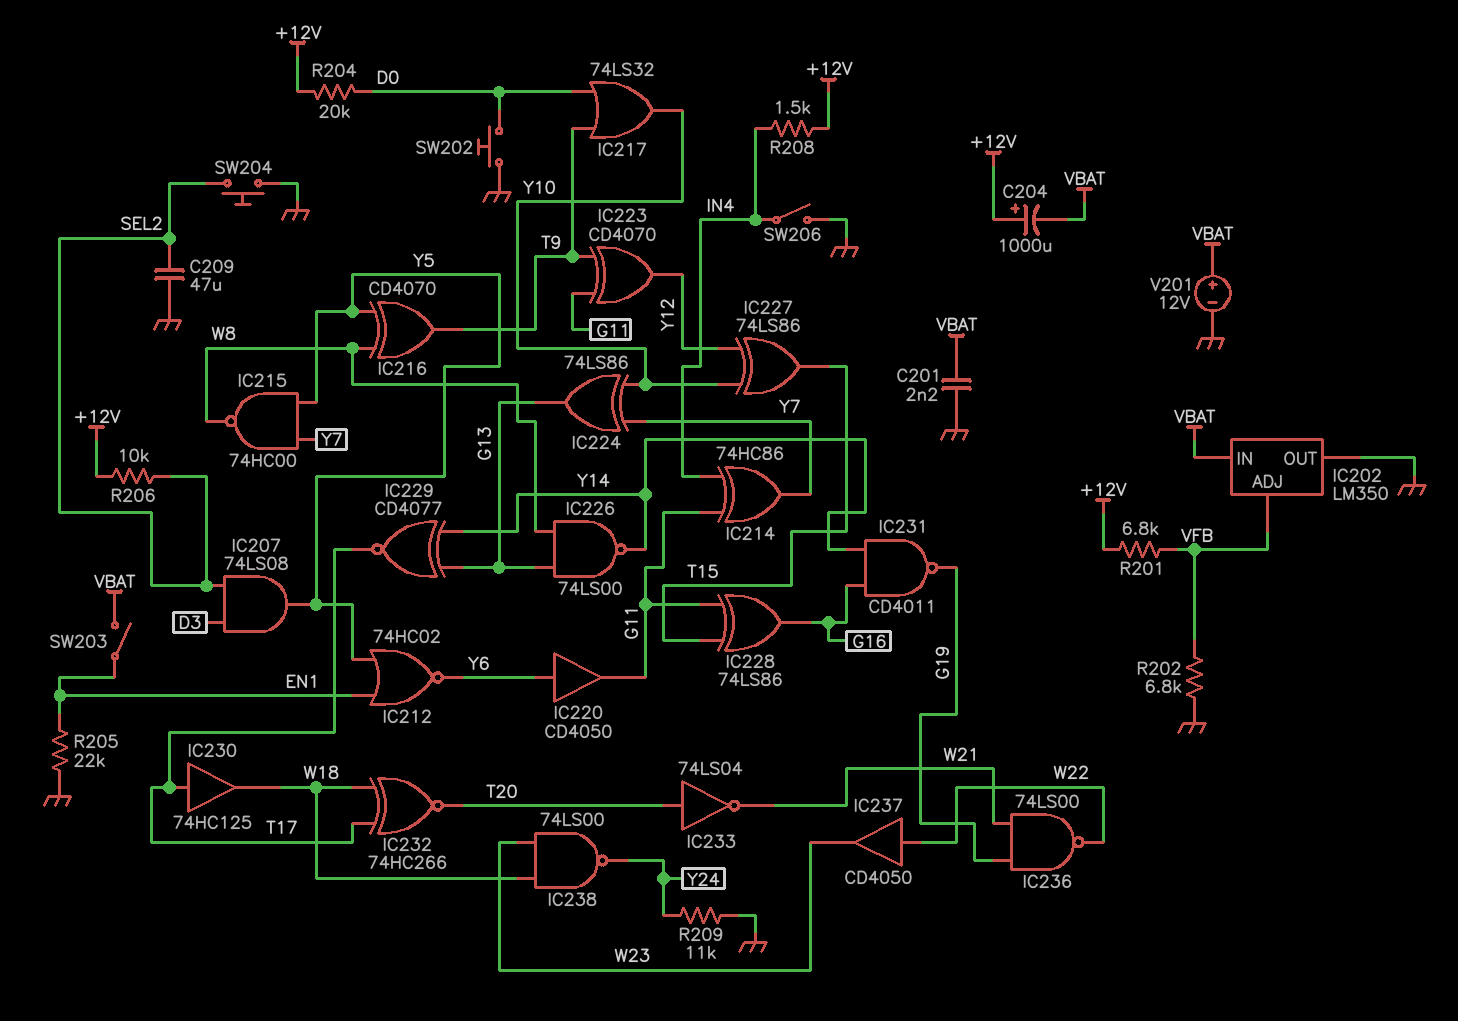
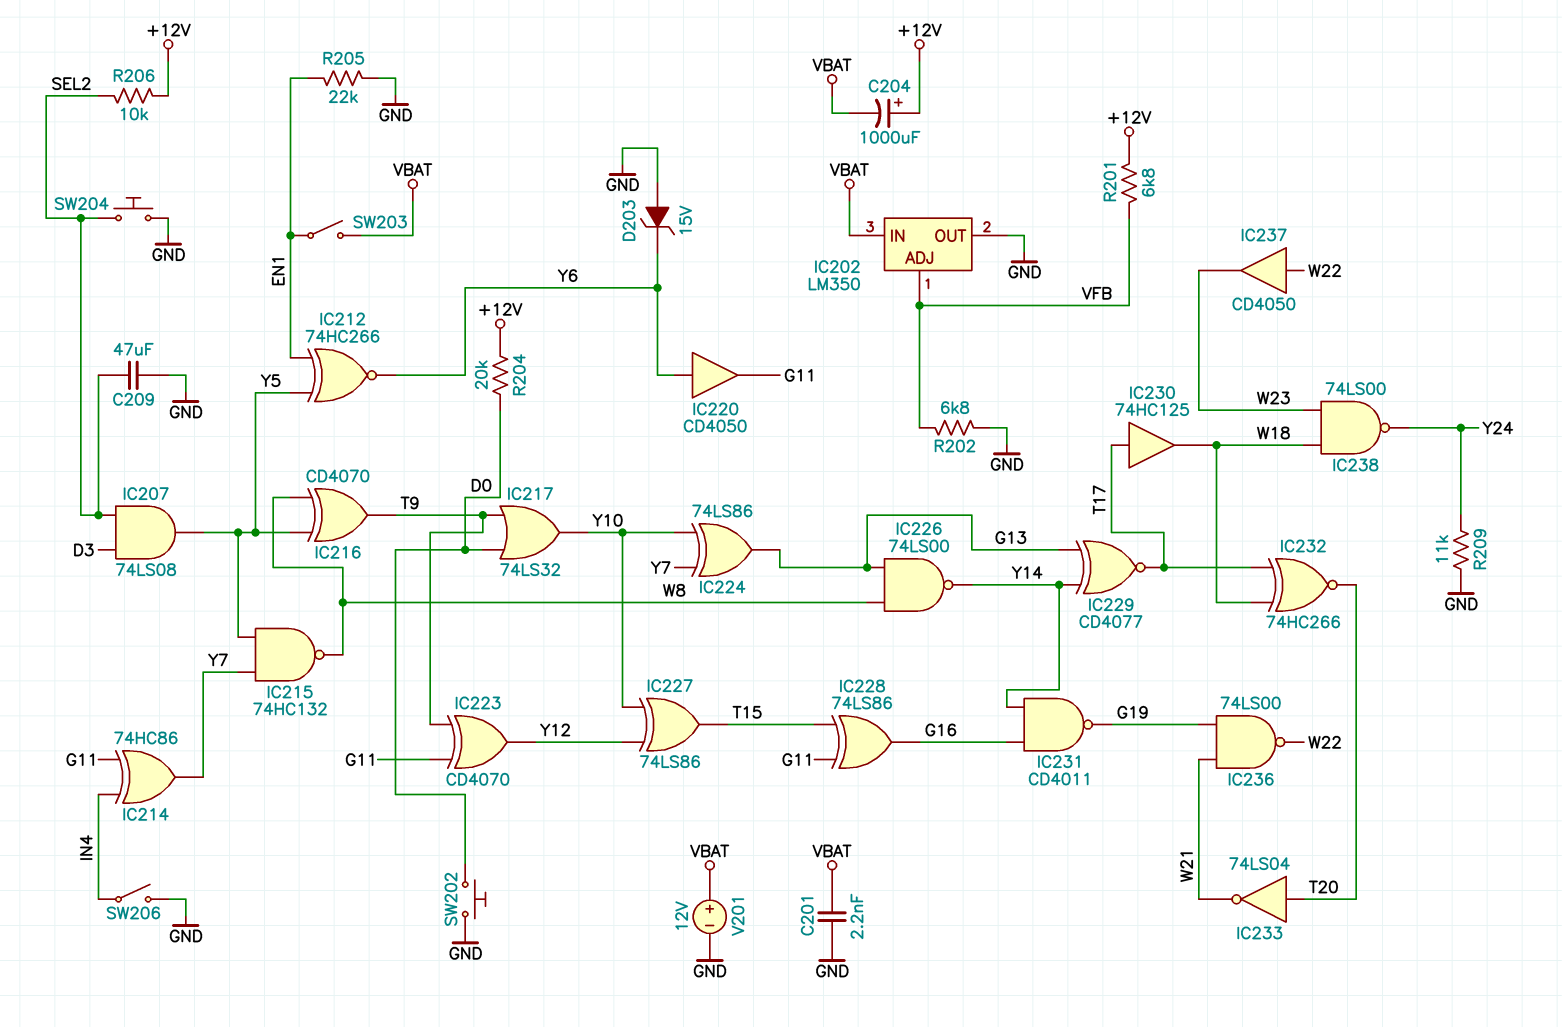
D203: none -> zener 15V (A GND, K Y6)
IC212: NOR 74HC02 (in EN1, in Y5, out Y6) -> XNOR 74HC266 (in EN1, in Y5, out Y6)
IC215: NAND 74HC00 (in Y5, in Y7, out W8) -> NAND 74HC132 (in Y5, in Y7, out W8)
R208: 1.5k (+12V, IN4) -> none

